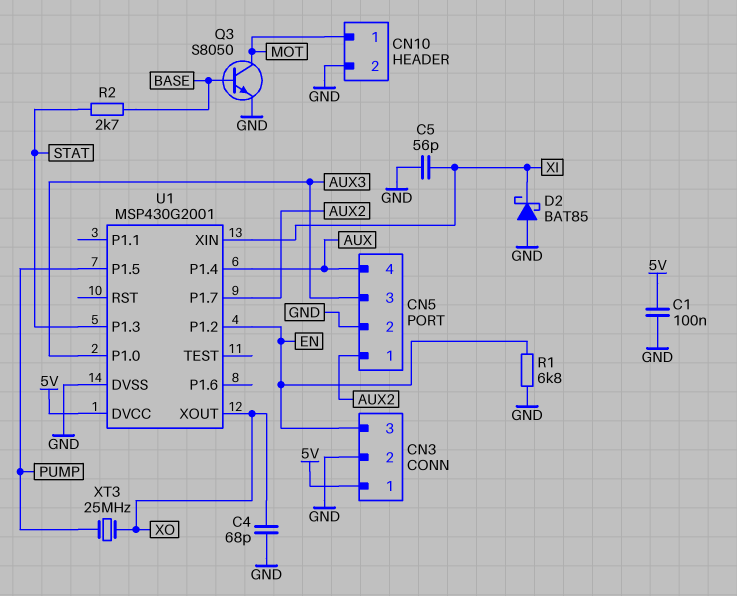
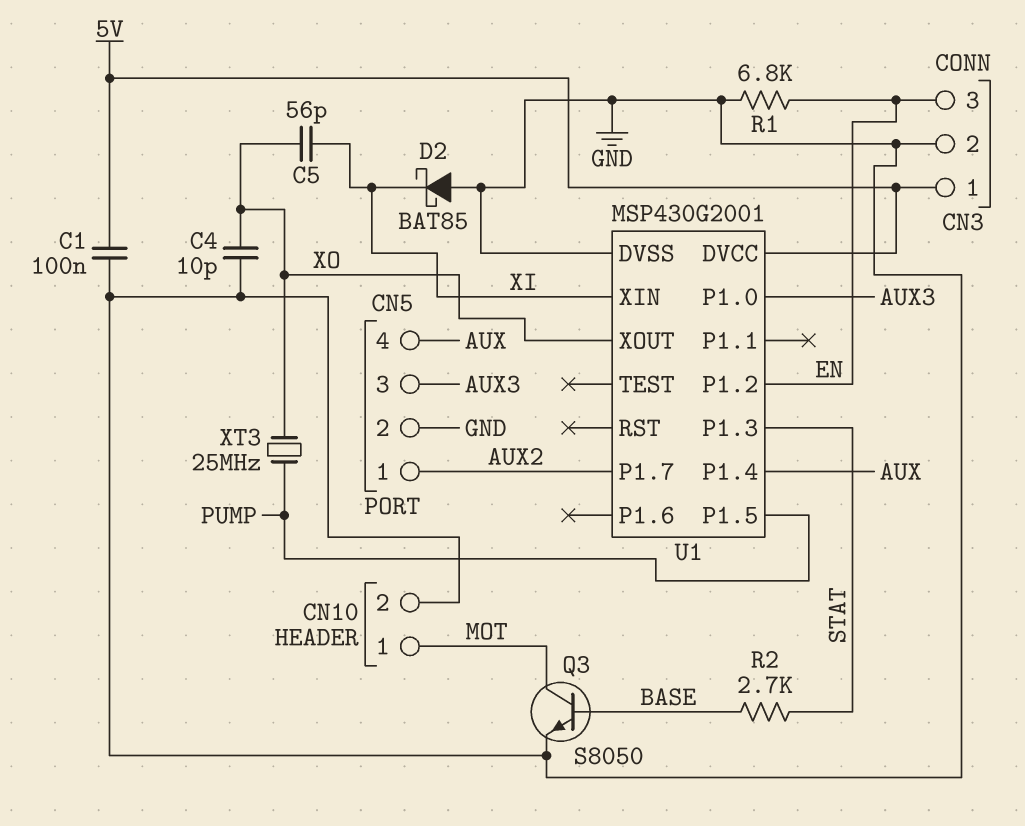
C4: 68pF (GND, XO) -> 10pF (GND, XO)
C5: 56pF (GND, XI) -> 56pF (XI, XO)

